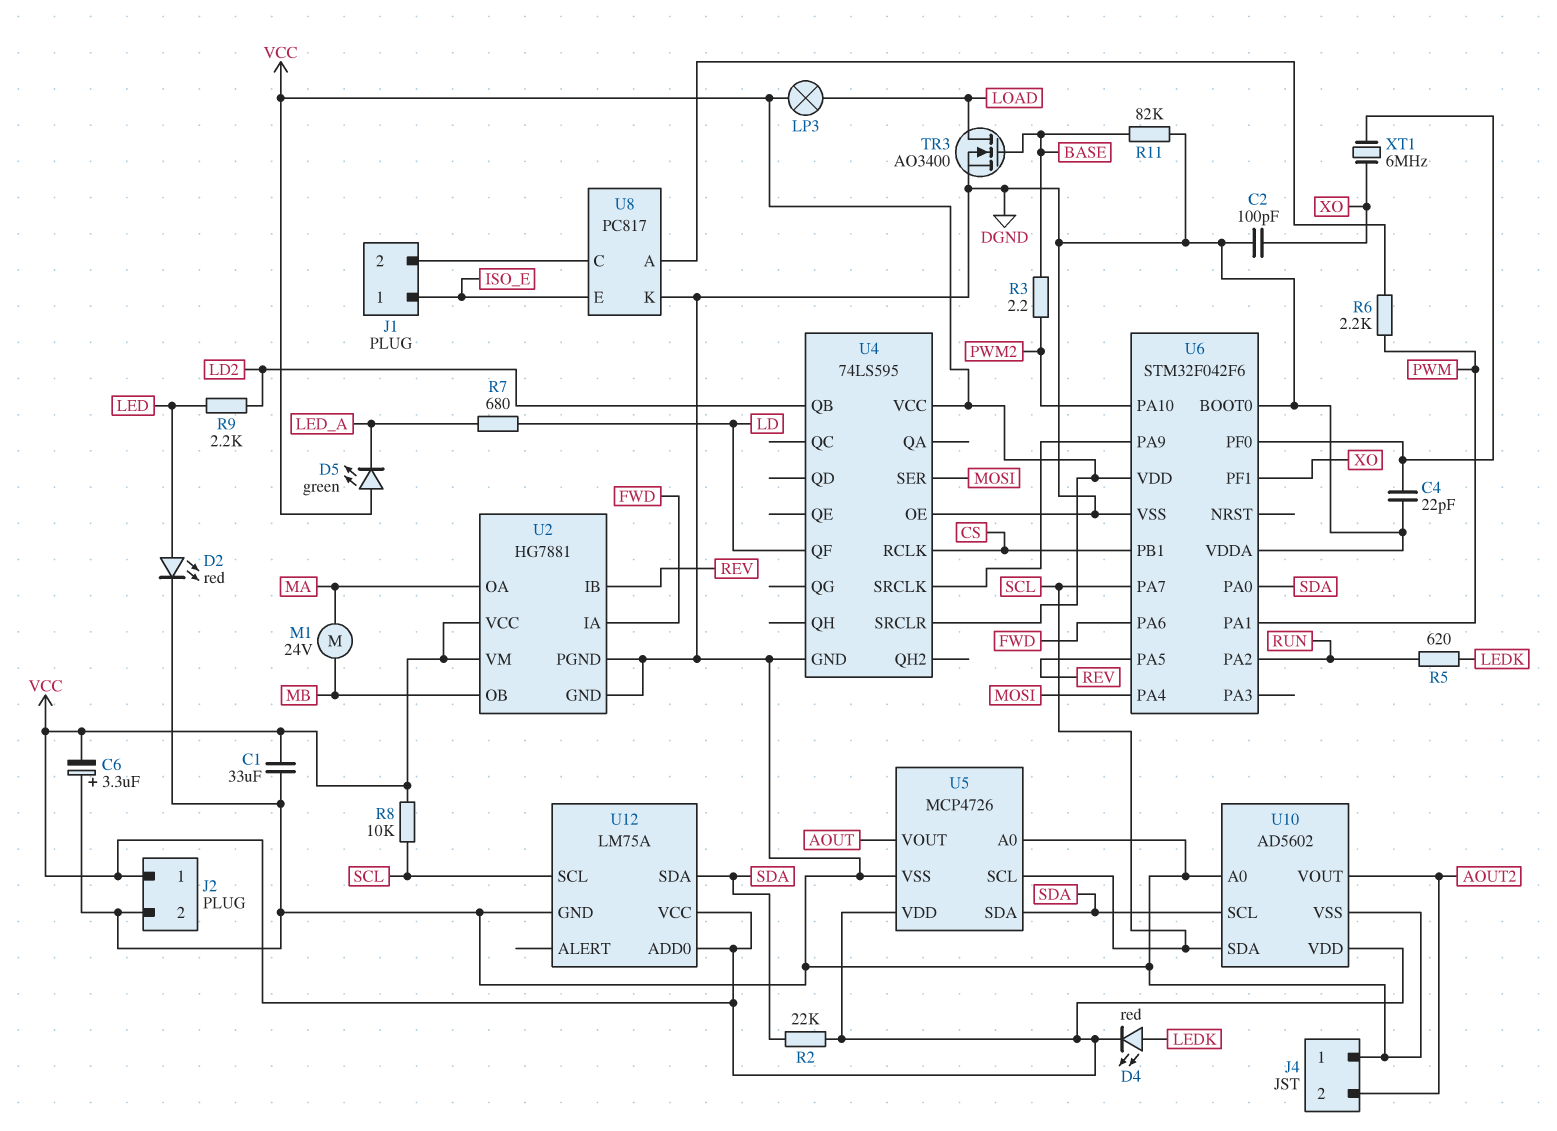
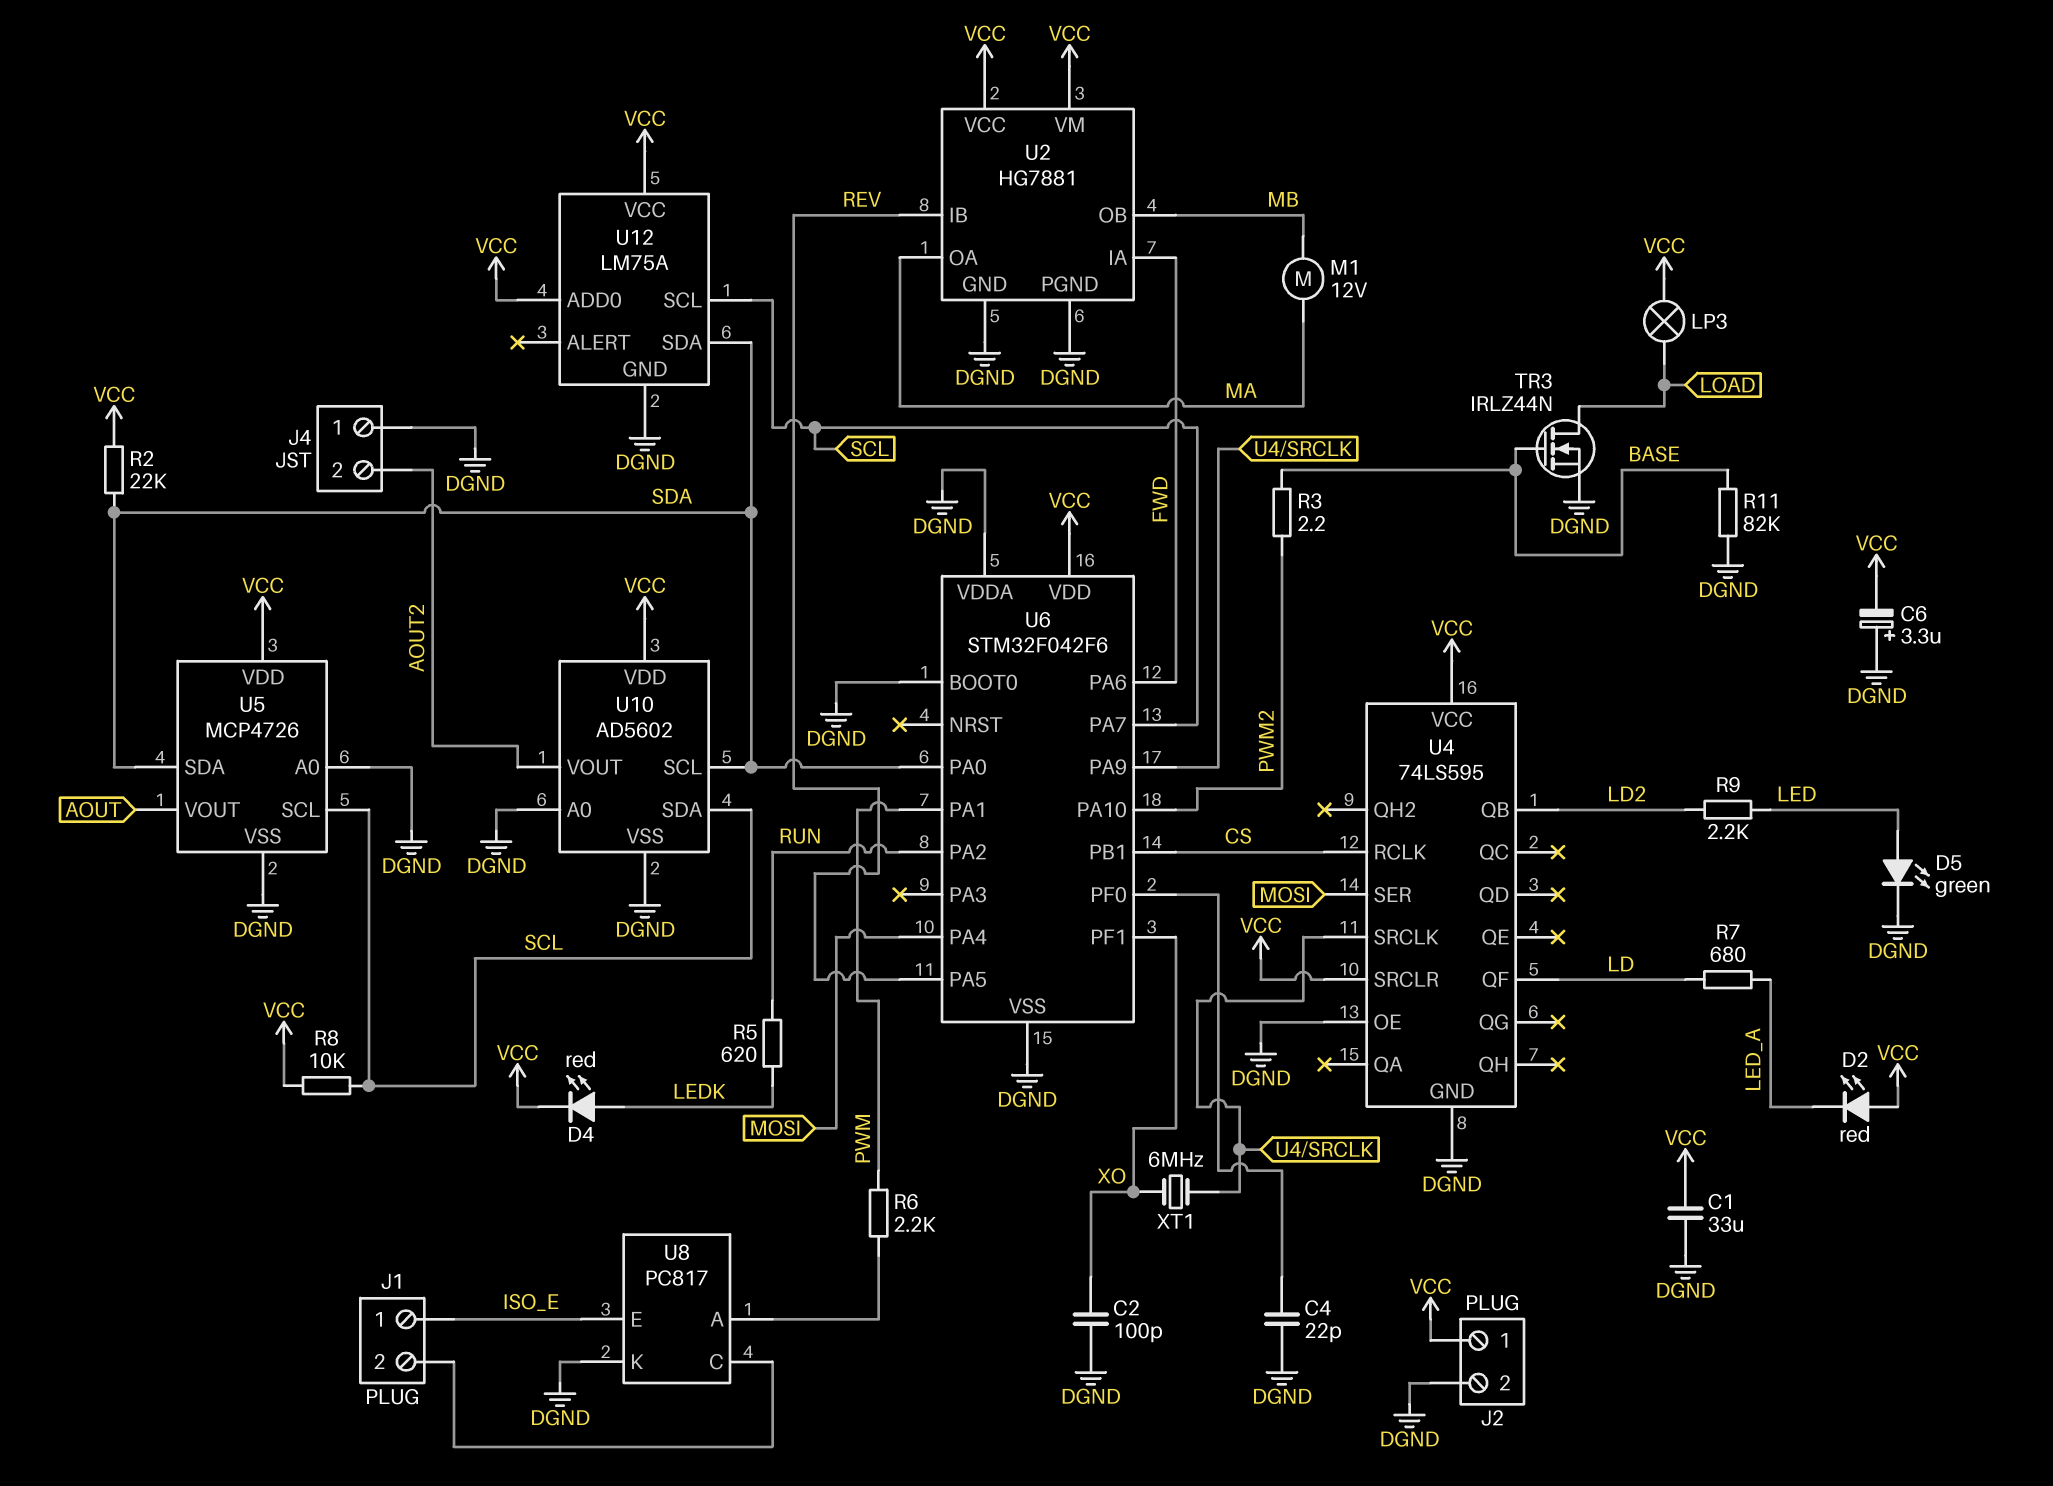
D2: LED red (A LED, K DGND) -> LED red (A VCC, K LED_A)
D5: LED green (A VCC, K LED_A) -> LED green (A LED, K DGND)
M1: motor 24V (MA, MB) -> motor 12V (MA, MB)
TR3: NMOS AO3400 (G BASE, D LOAD, S DGND) -> NMOS IRLZ44N (G BASE, D LOAD, S DGND)
XT1: 6MHz (U6/PF0, XO) -> 6MHz (U4/SRCLK, XO)

